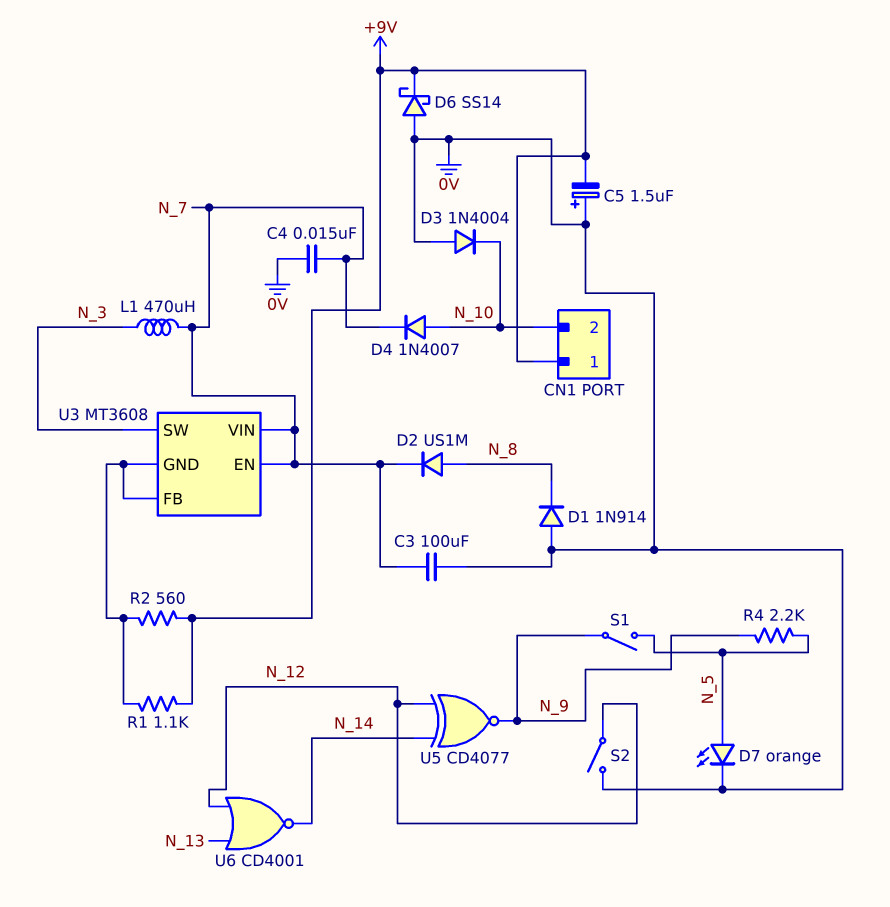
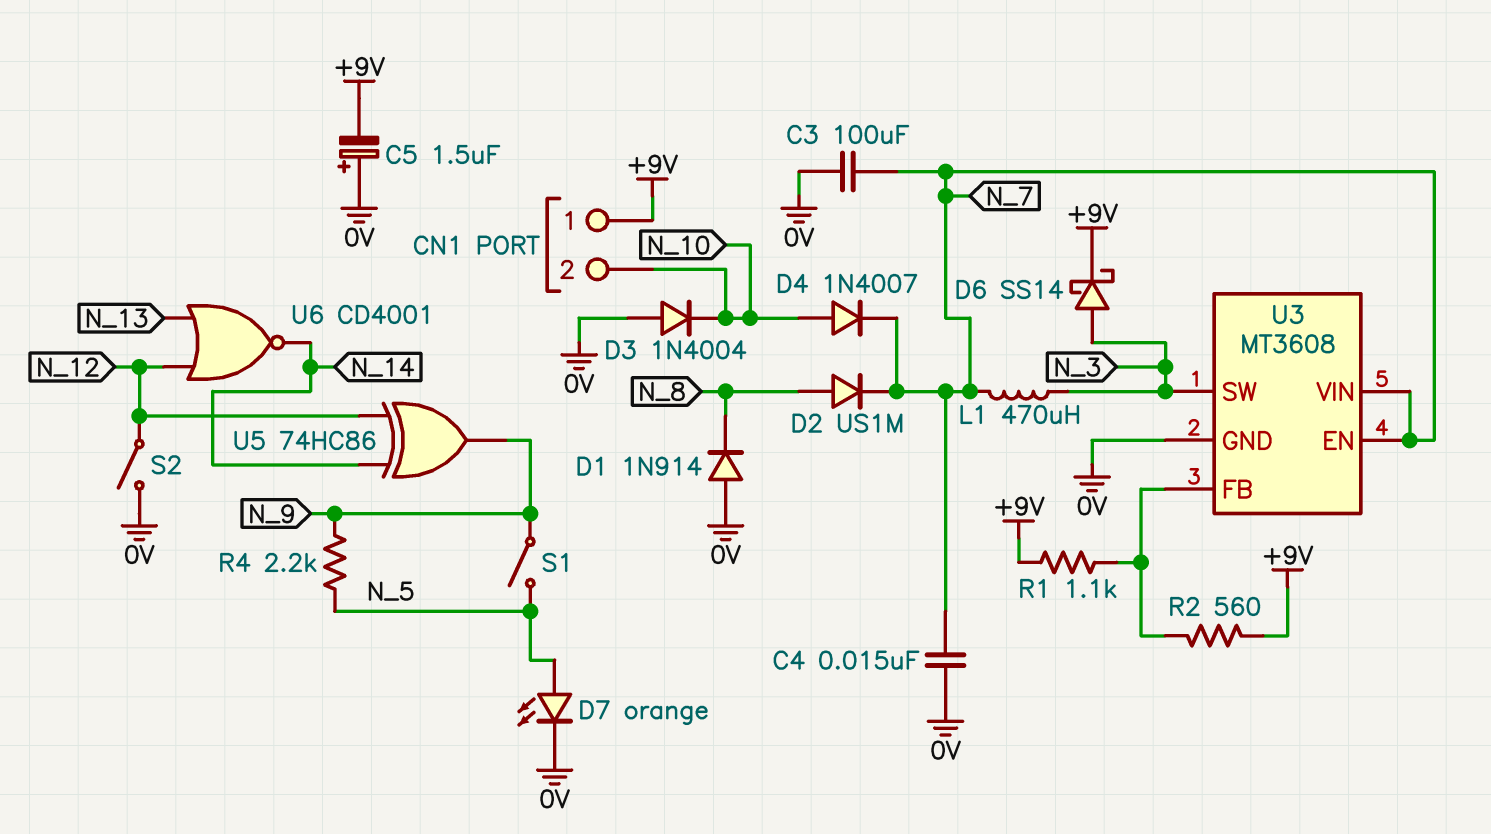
D6: schottky SS14 (A 0V, K +9V) -> schottky SS14 (A N_3, K +9V)
U3 pin GND: U3/FB -> 0V
U5: XNOR CD4077 (in N_12, in N_14, out N_9) -> XOR 74HC86 (in N_12, in N_14, out N_9)

